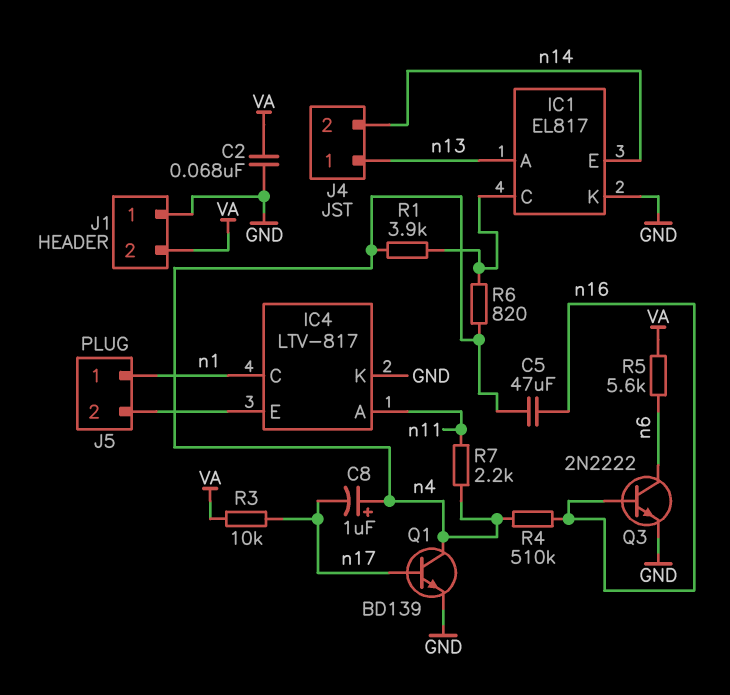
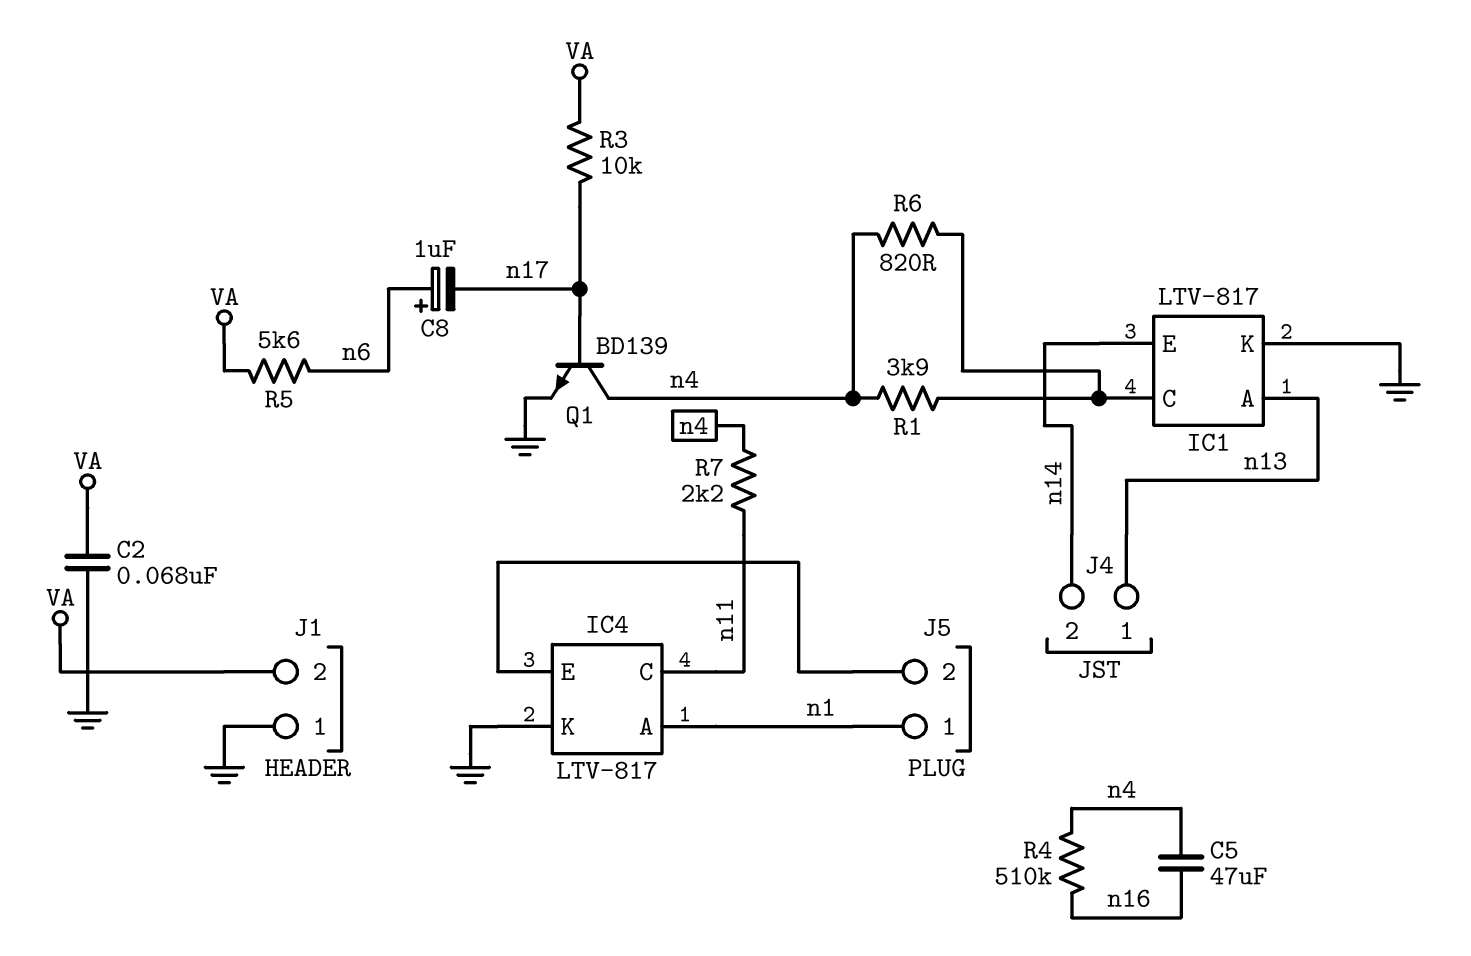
C8: 1uF (plus n4, minus n17) -> 1uF (plus n6, minus n17)
IC1: EL817 -> LTV-817
IC4 pin A: n11 -> n1
IC4 pin C: n1 -> n11
Q3: NPN 2N2222 (B n16, C n6, E GND) -> none

